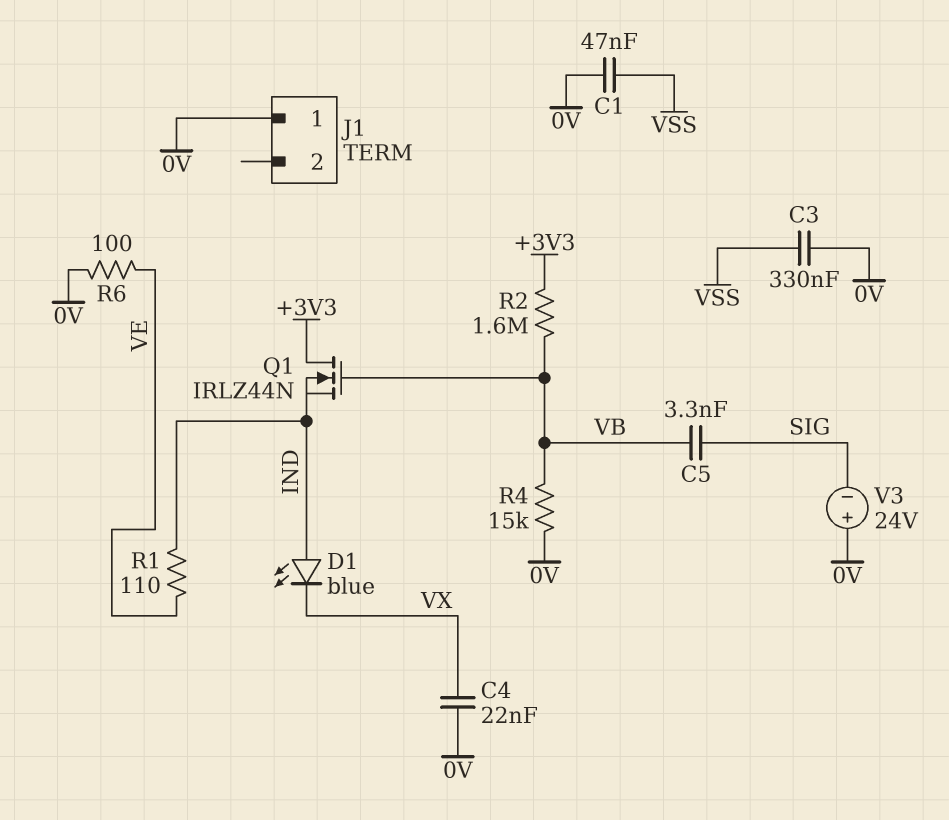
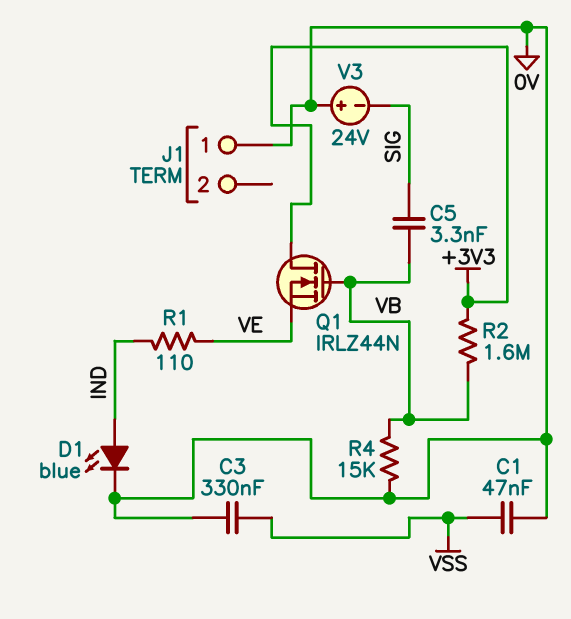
C4: 22nF (0V, VX) -> none
D1: LED blue (A IND, K VX) -> LED blue (A IND, K 0V)
Q1: NMOS IRLZ44N (G VB, D +3V3, S IND) -> NMOS IRLZ44N (G VB, D +3V3, S VE)
R6: 100 (0V, VE) -> none

